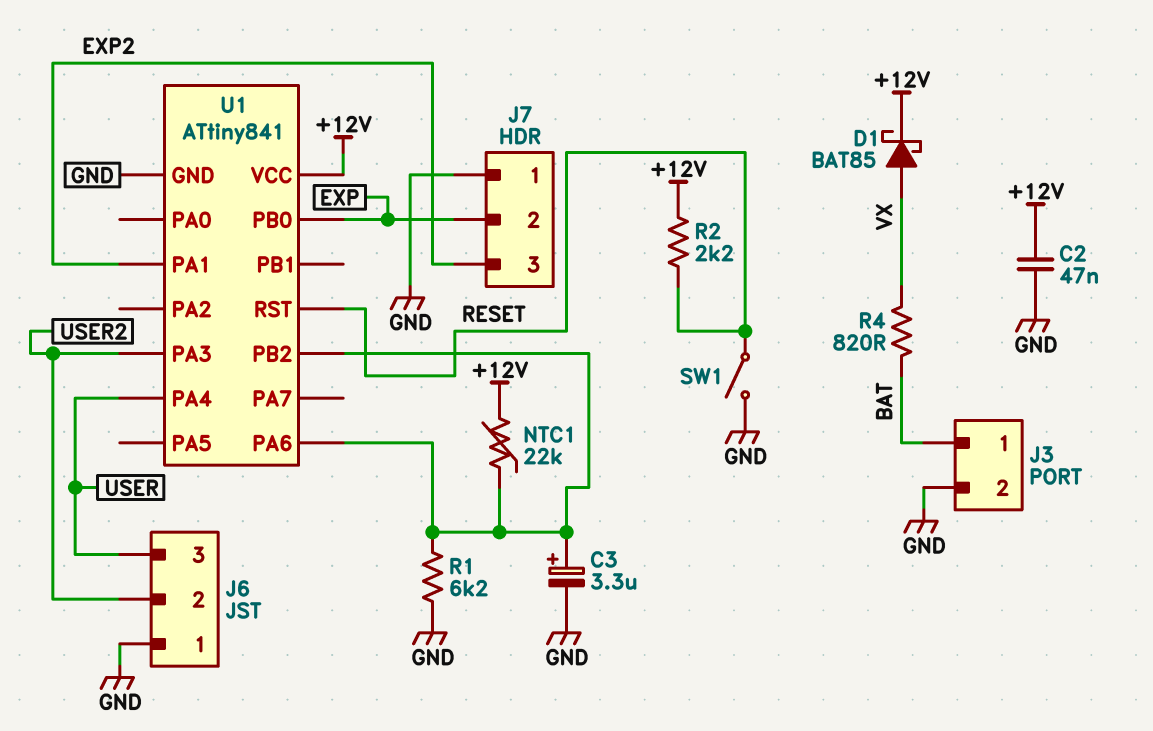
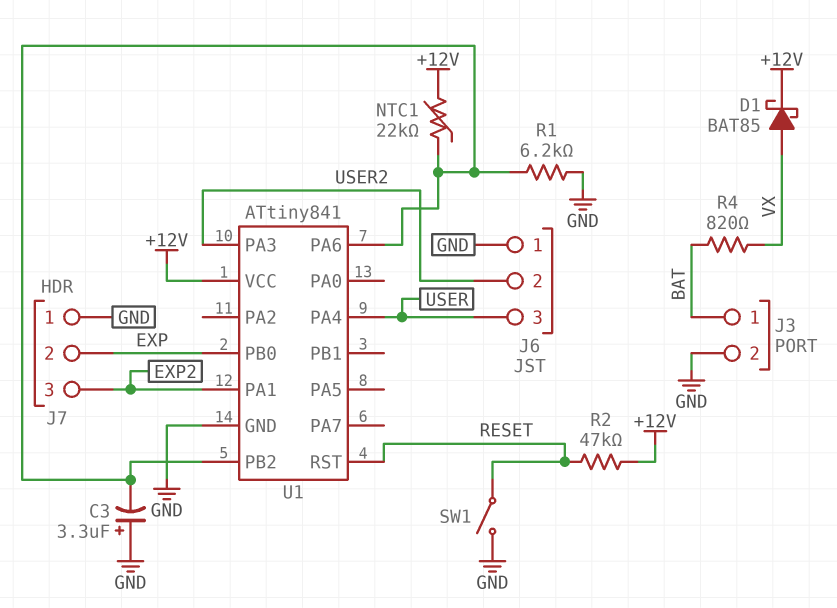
C2: 47nF (+12V, GND) -> none
C3: 3.3uF (plus U1/PA6, minus GND) -> 3.3uF (plus GND, minus U1/PA6)
R2: 2.2k (+12V, RESET) -> 47k (+12V, RESET)

